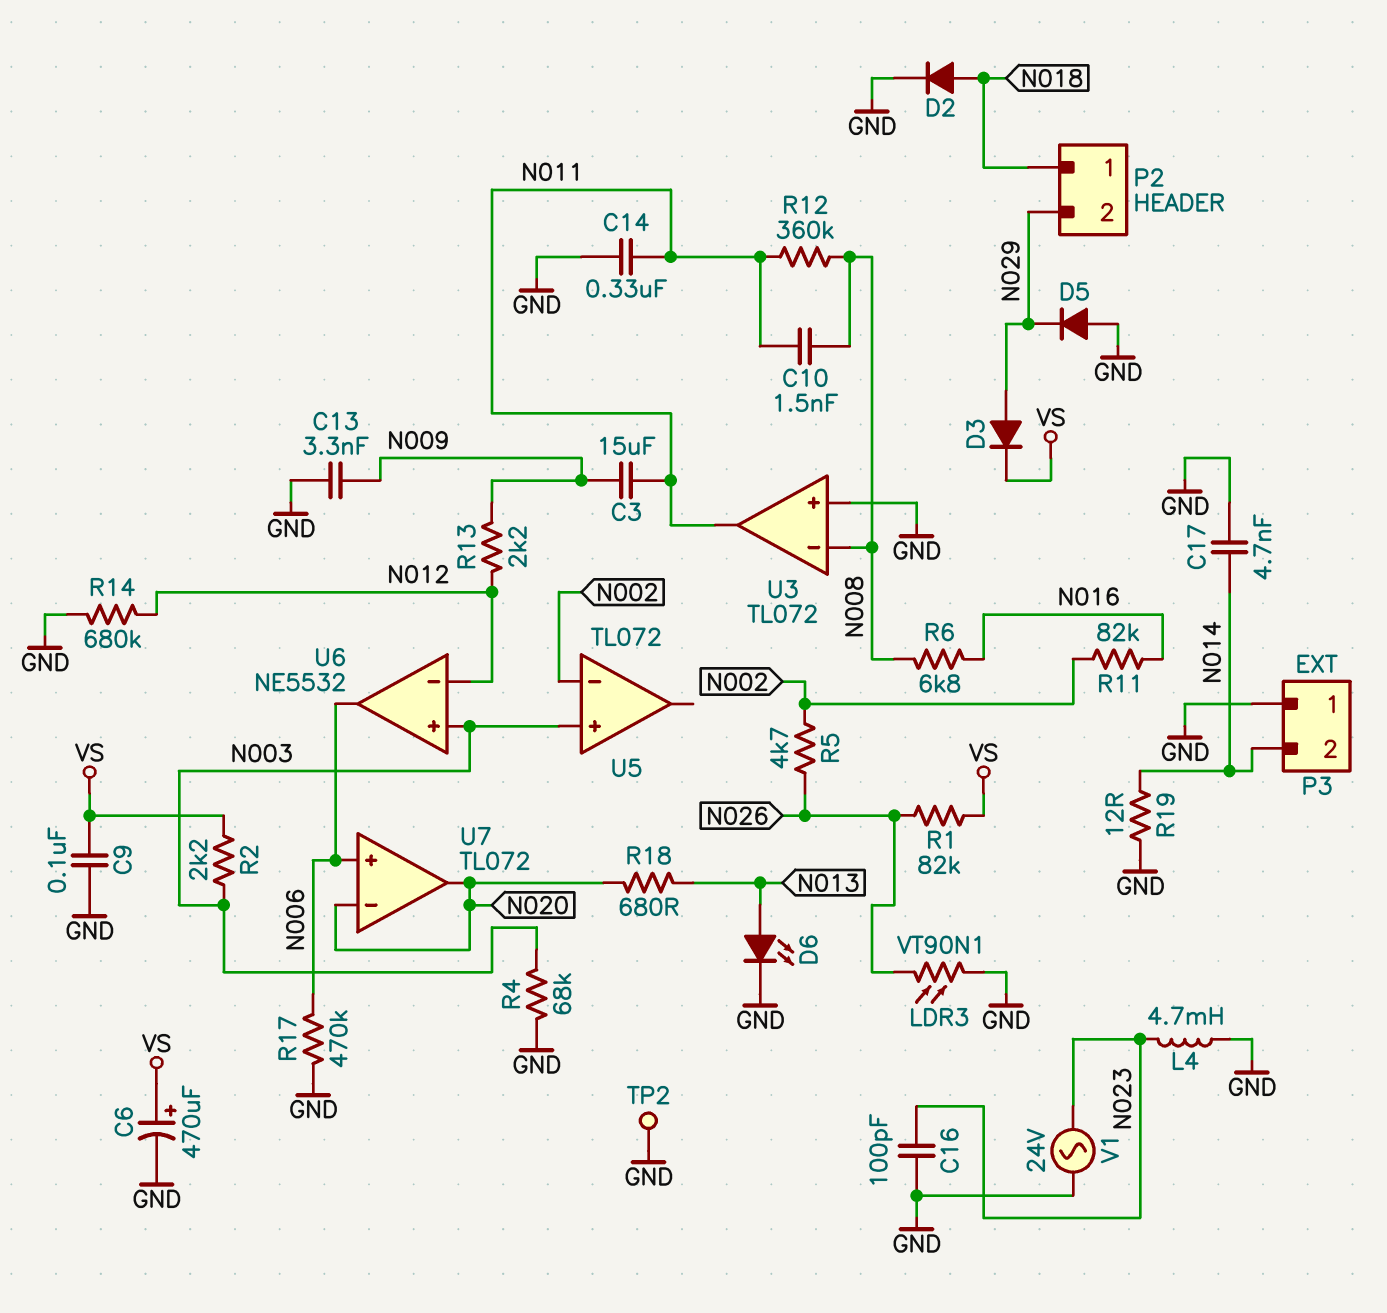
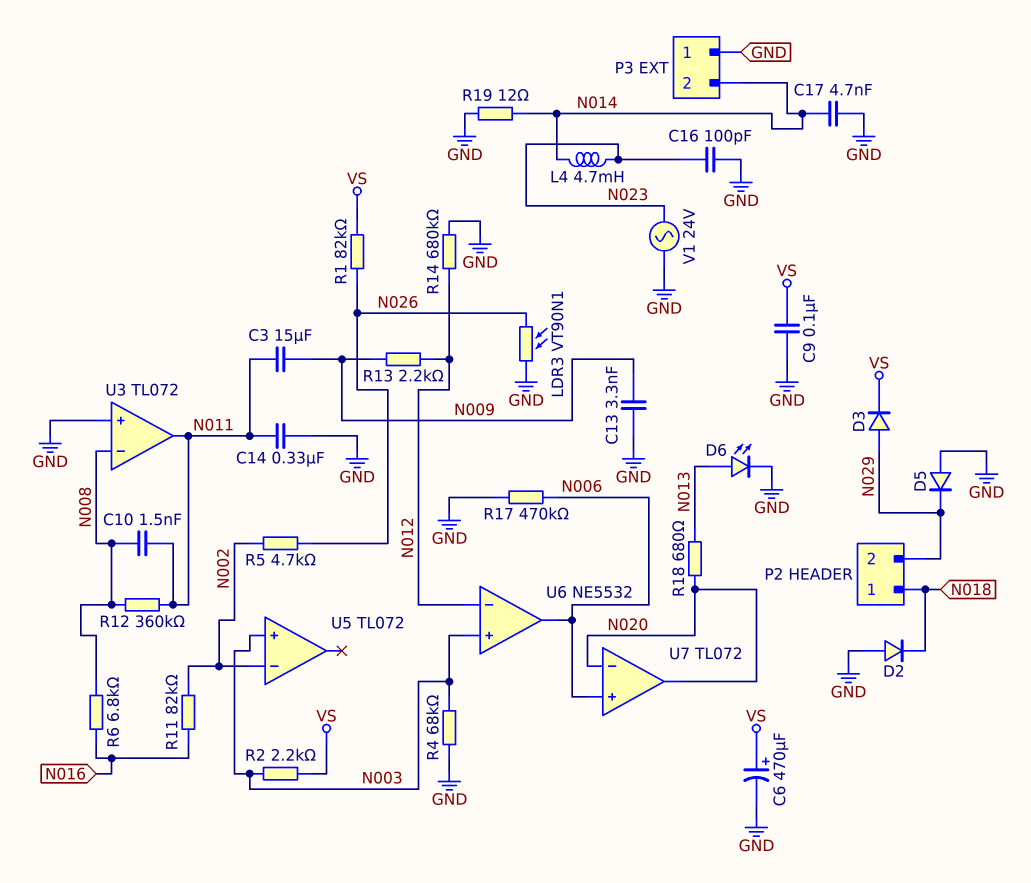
D2: diode (A N018, K GND) -> diode (A GND, K N018)
L4: 4.7mH (GND, N023) -> 4.7mH (N014, N023)
TP2: test point (GND) -> none

